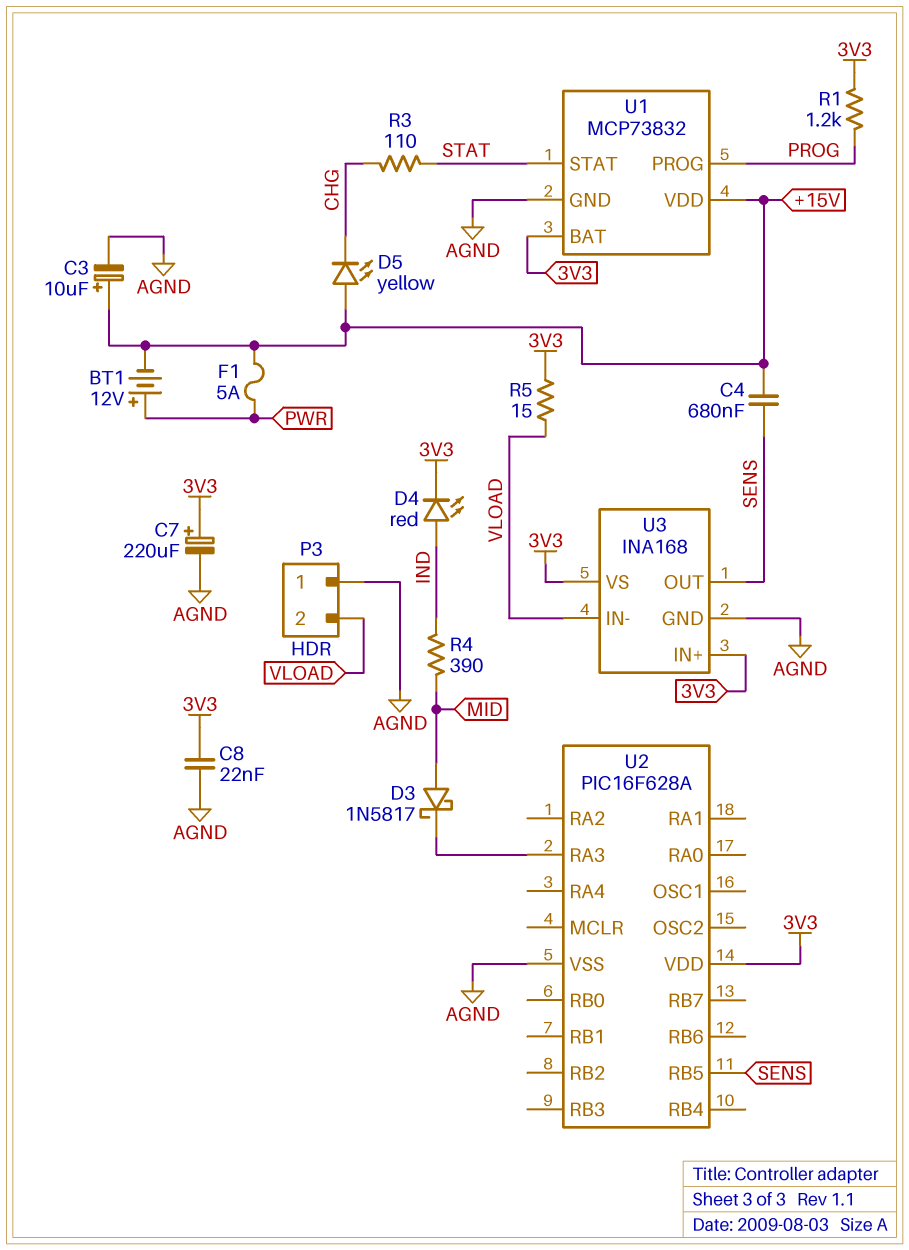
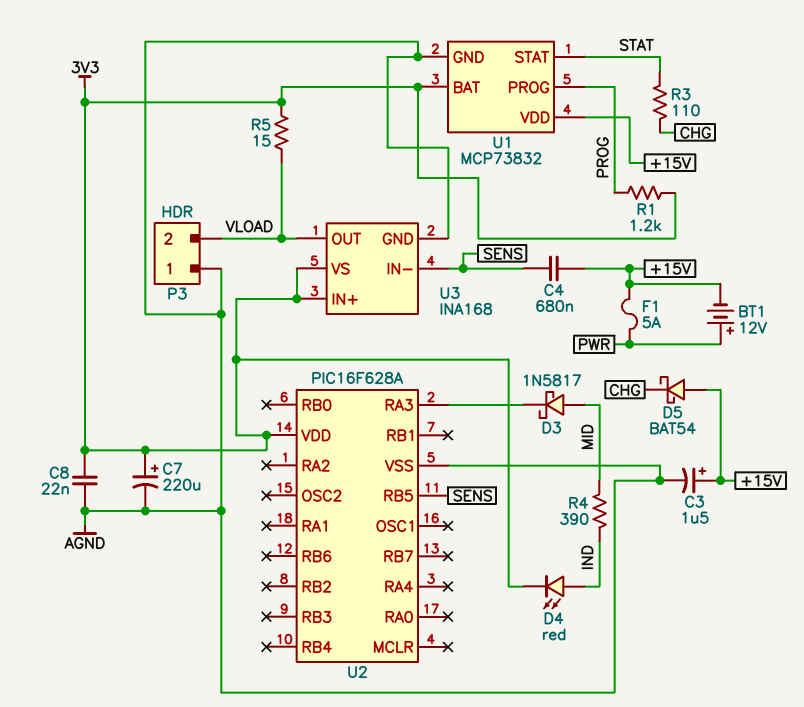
C3: 10uF (plus +15V, minus AGND) -> 1.5uF (plus +15V, minus AGND)
D5: LED yellow (A +15V, K CHG) -> schottky BAT54 (A +15V, K CHG)
U3 pin IN-: VLOAD -> SENS
U3 pin OUT: SENS -> VLOAD

